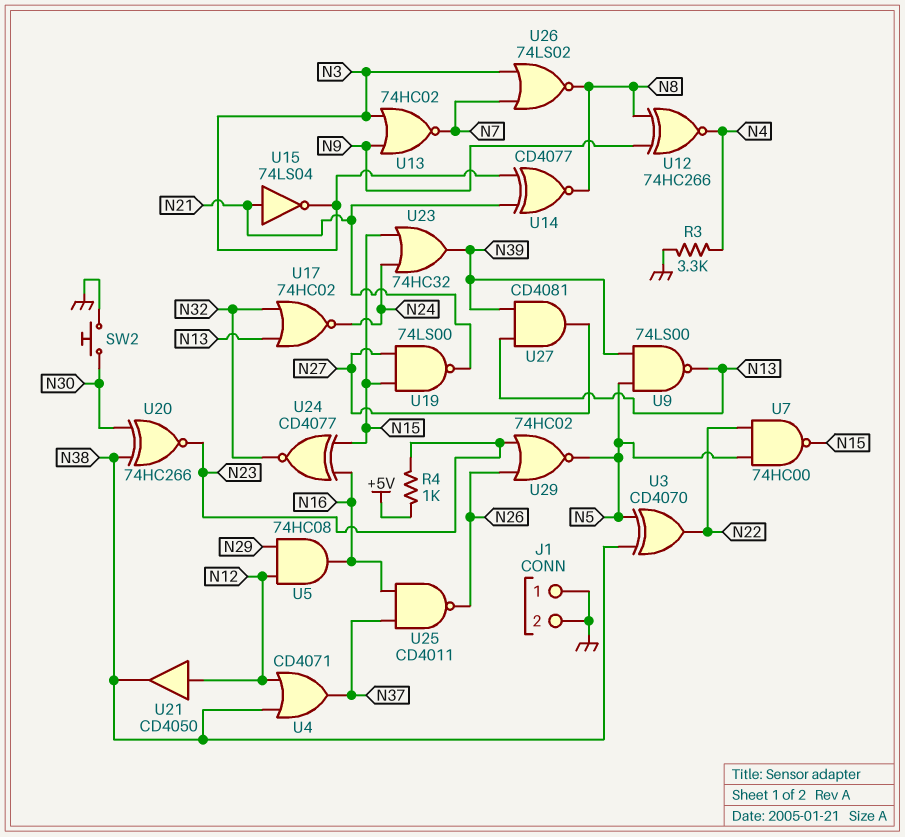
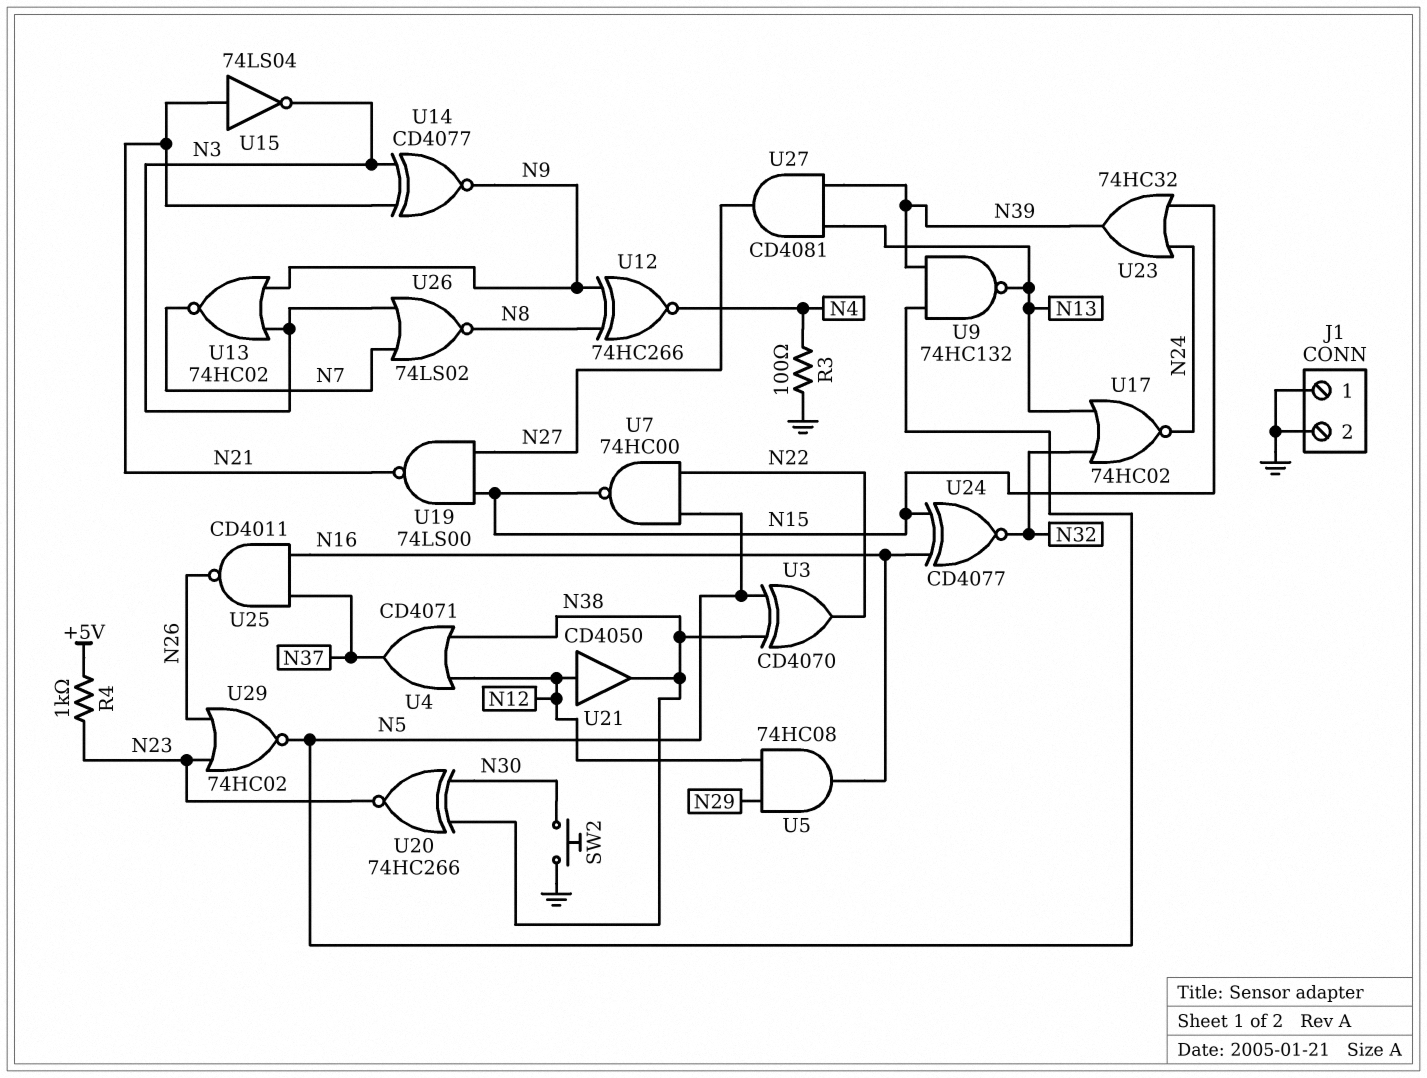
R3: 3.3k (GND, N4) -> 100 (GND, N4)
U9: NAND 74LS00 (in N5, in N39, out N13) -> NAND 74HC132 (in N5, in N39, out N13)
U14: XNOR CD4077 (in N3, in N21, out N8) -> XNOR CD4077 (in N3, in N21, out N9)

